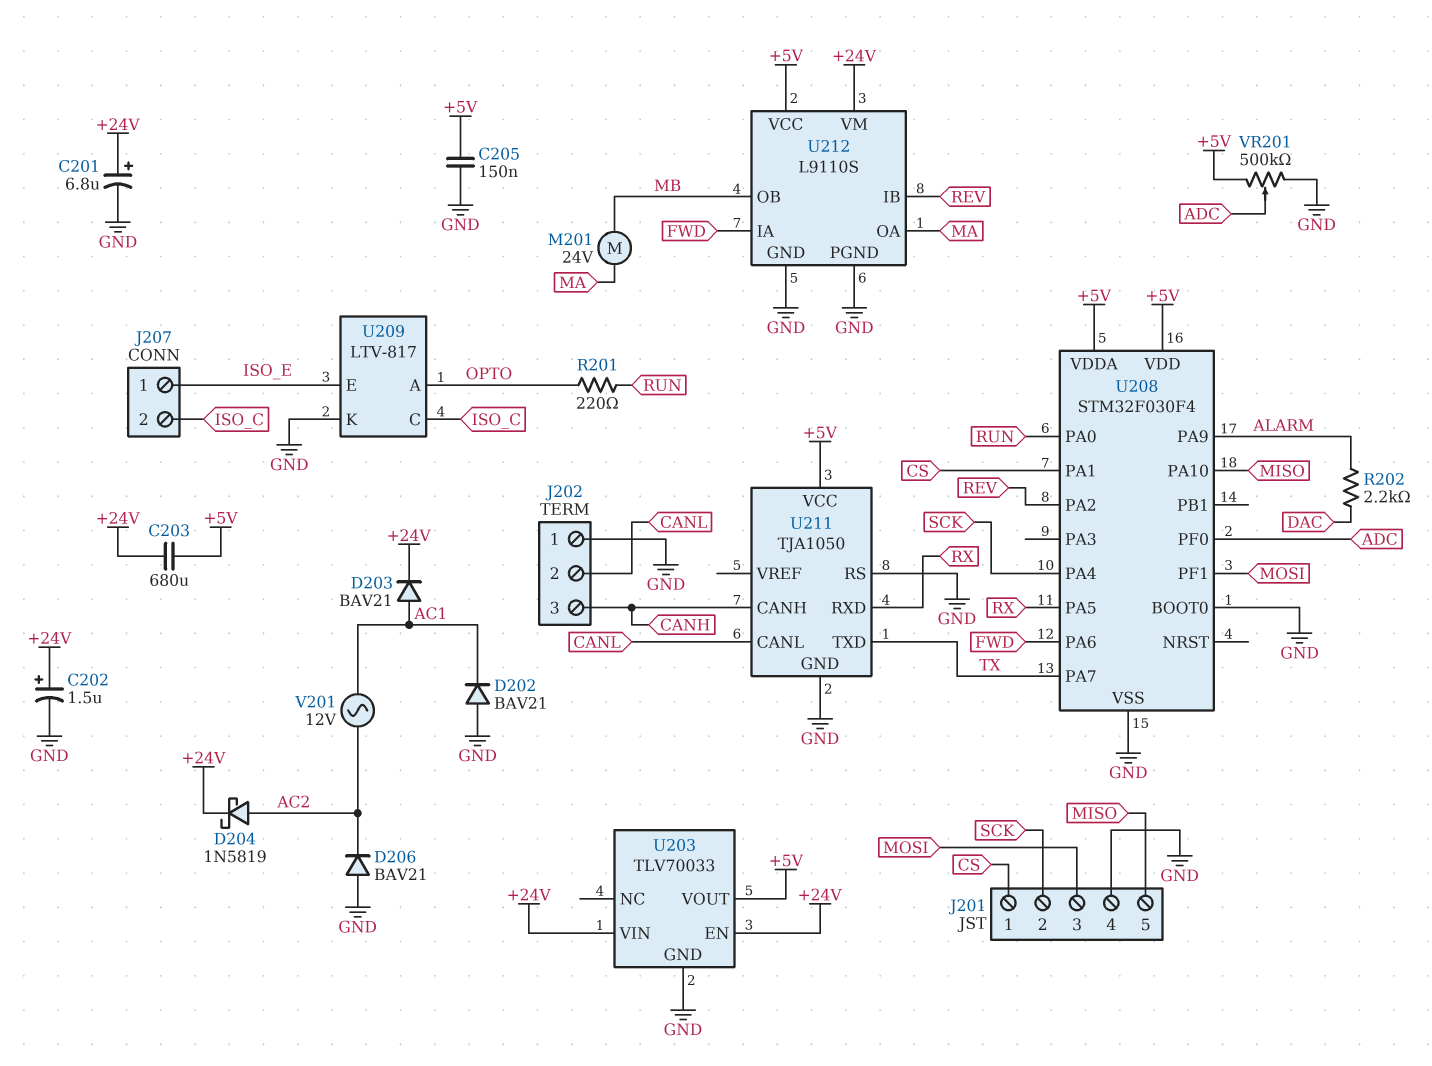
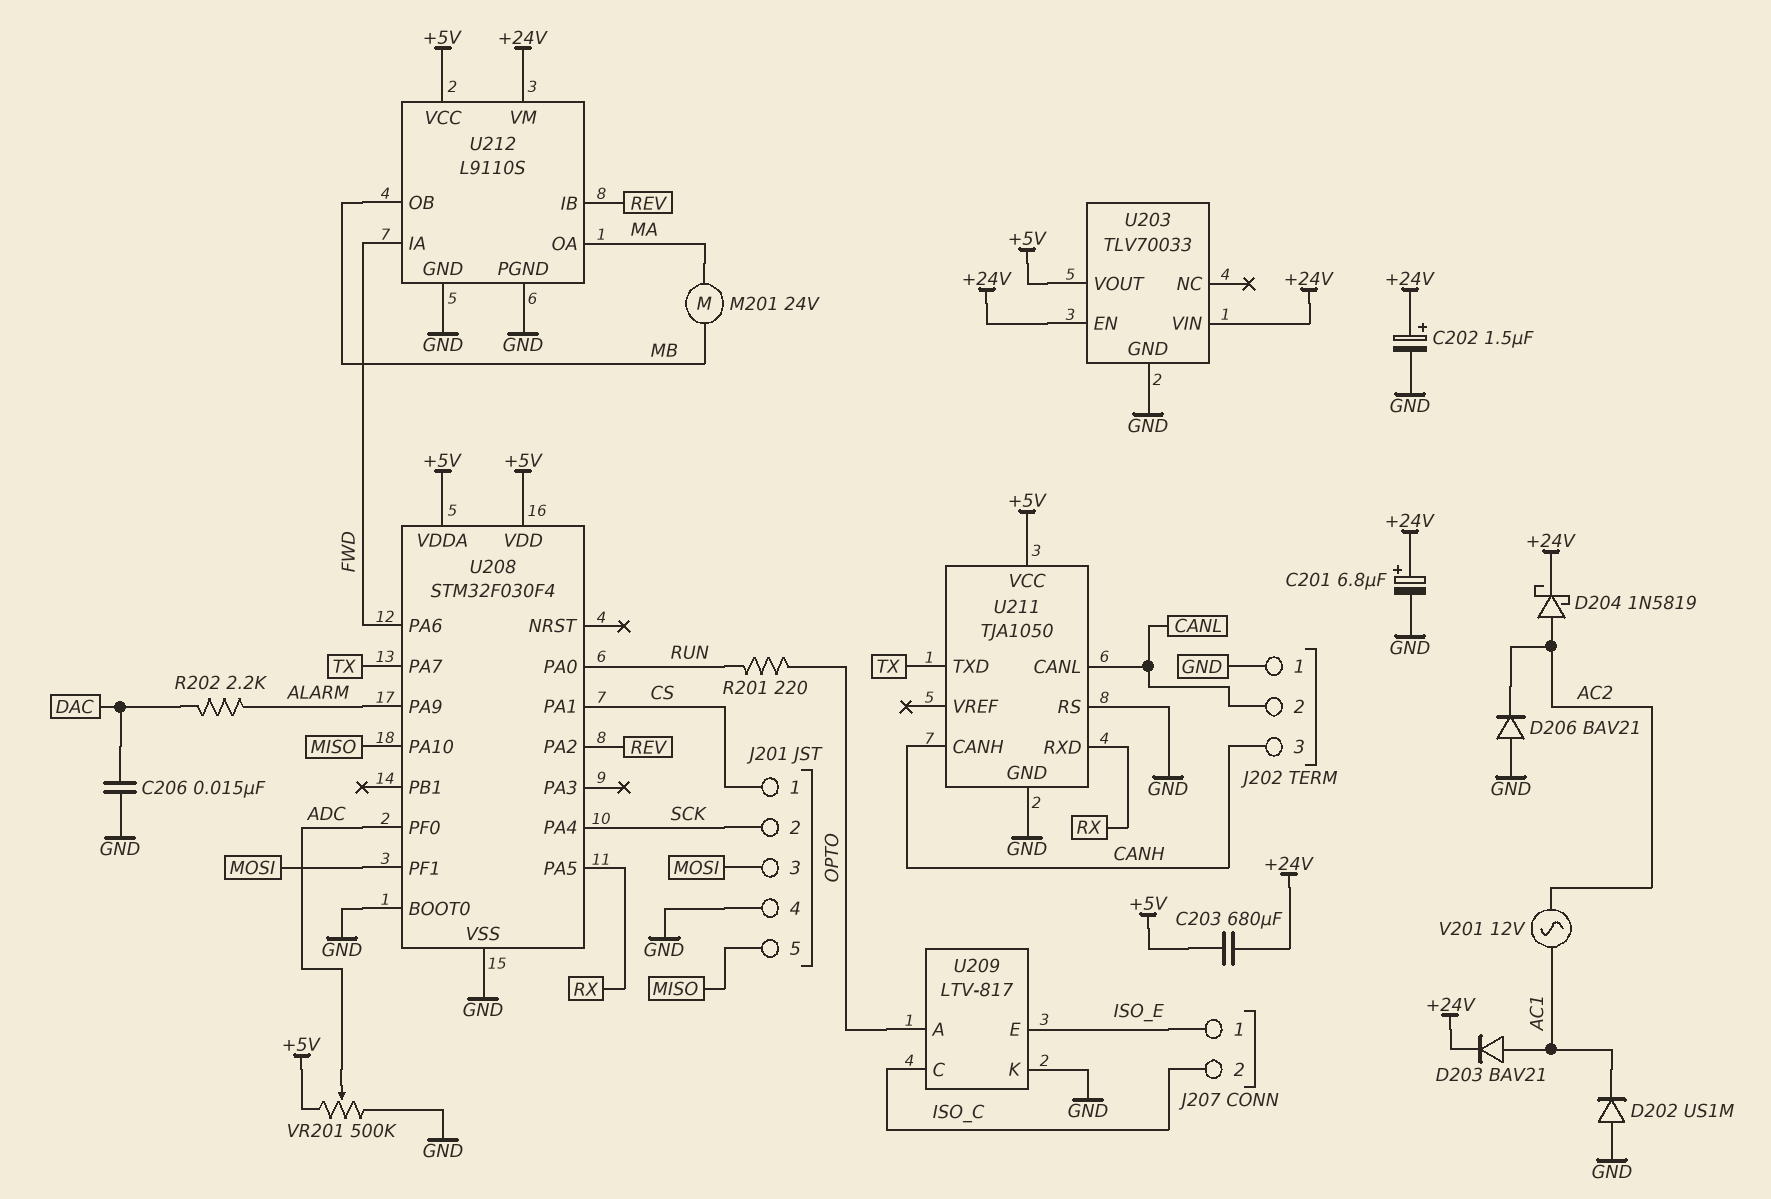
C205: 150nF (+5V, GND) -> none
C206: none -> 15nF (DAC, GND)
D202: diode BAV21 (A GND, K AC1) -> diode US1M (A GND, K AC1)

